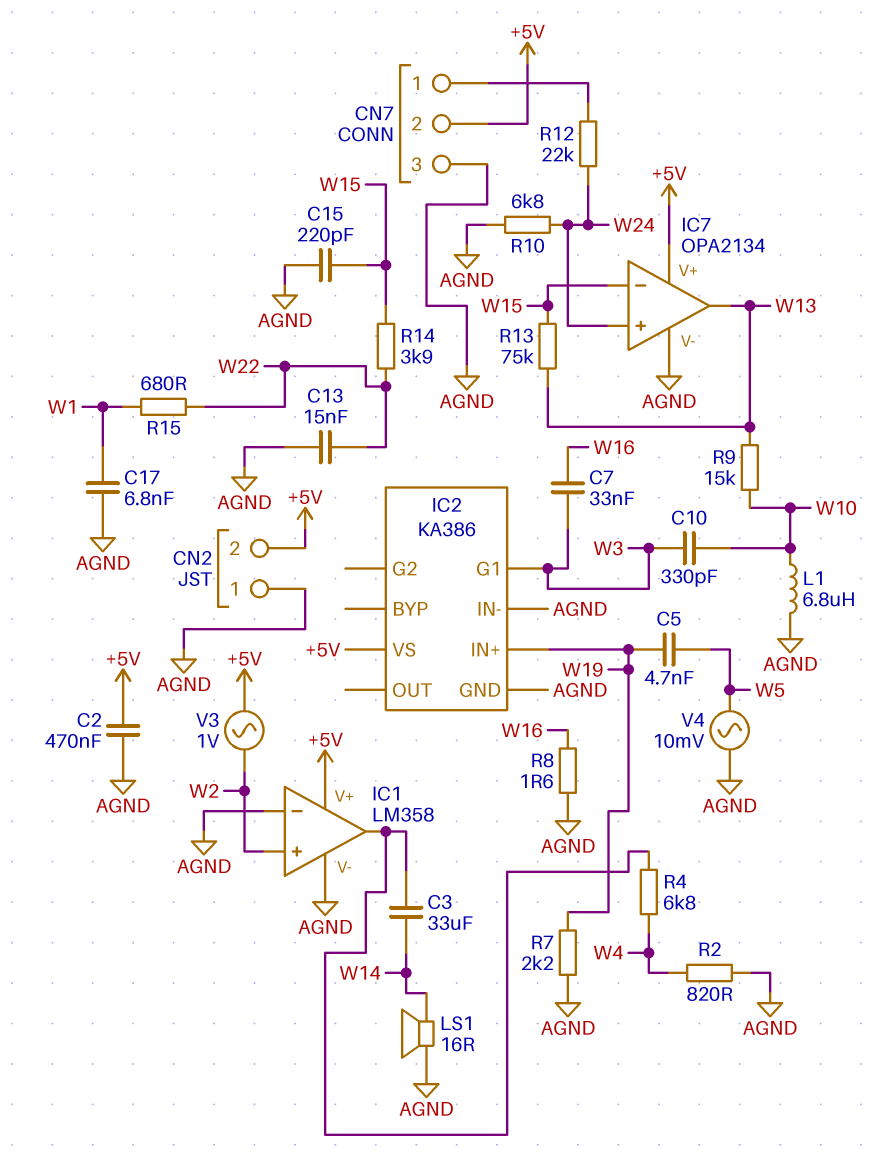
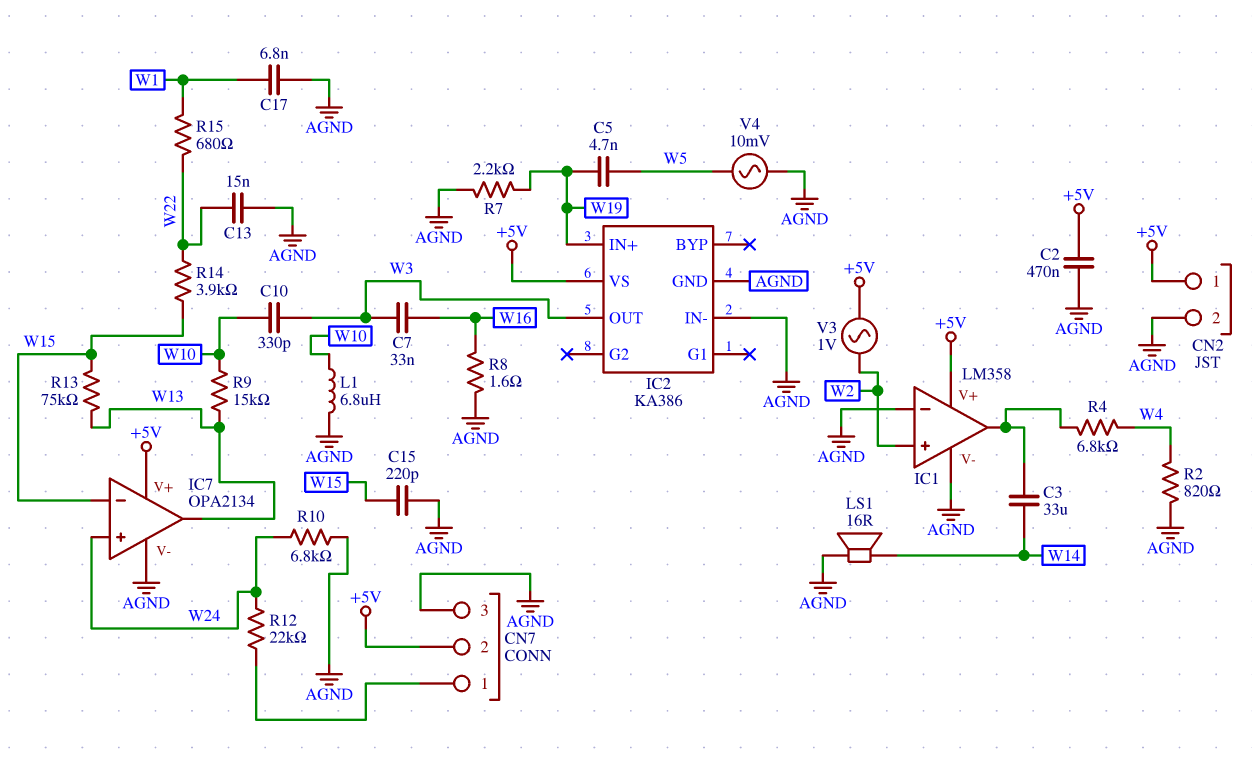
CN2 pin 1: AGND -> +5V
CN2 pin 2: +5V -> AGND
IC2 pin G1: W3 -> none
IC2 pin OUT: none -> W3

